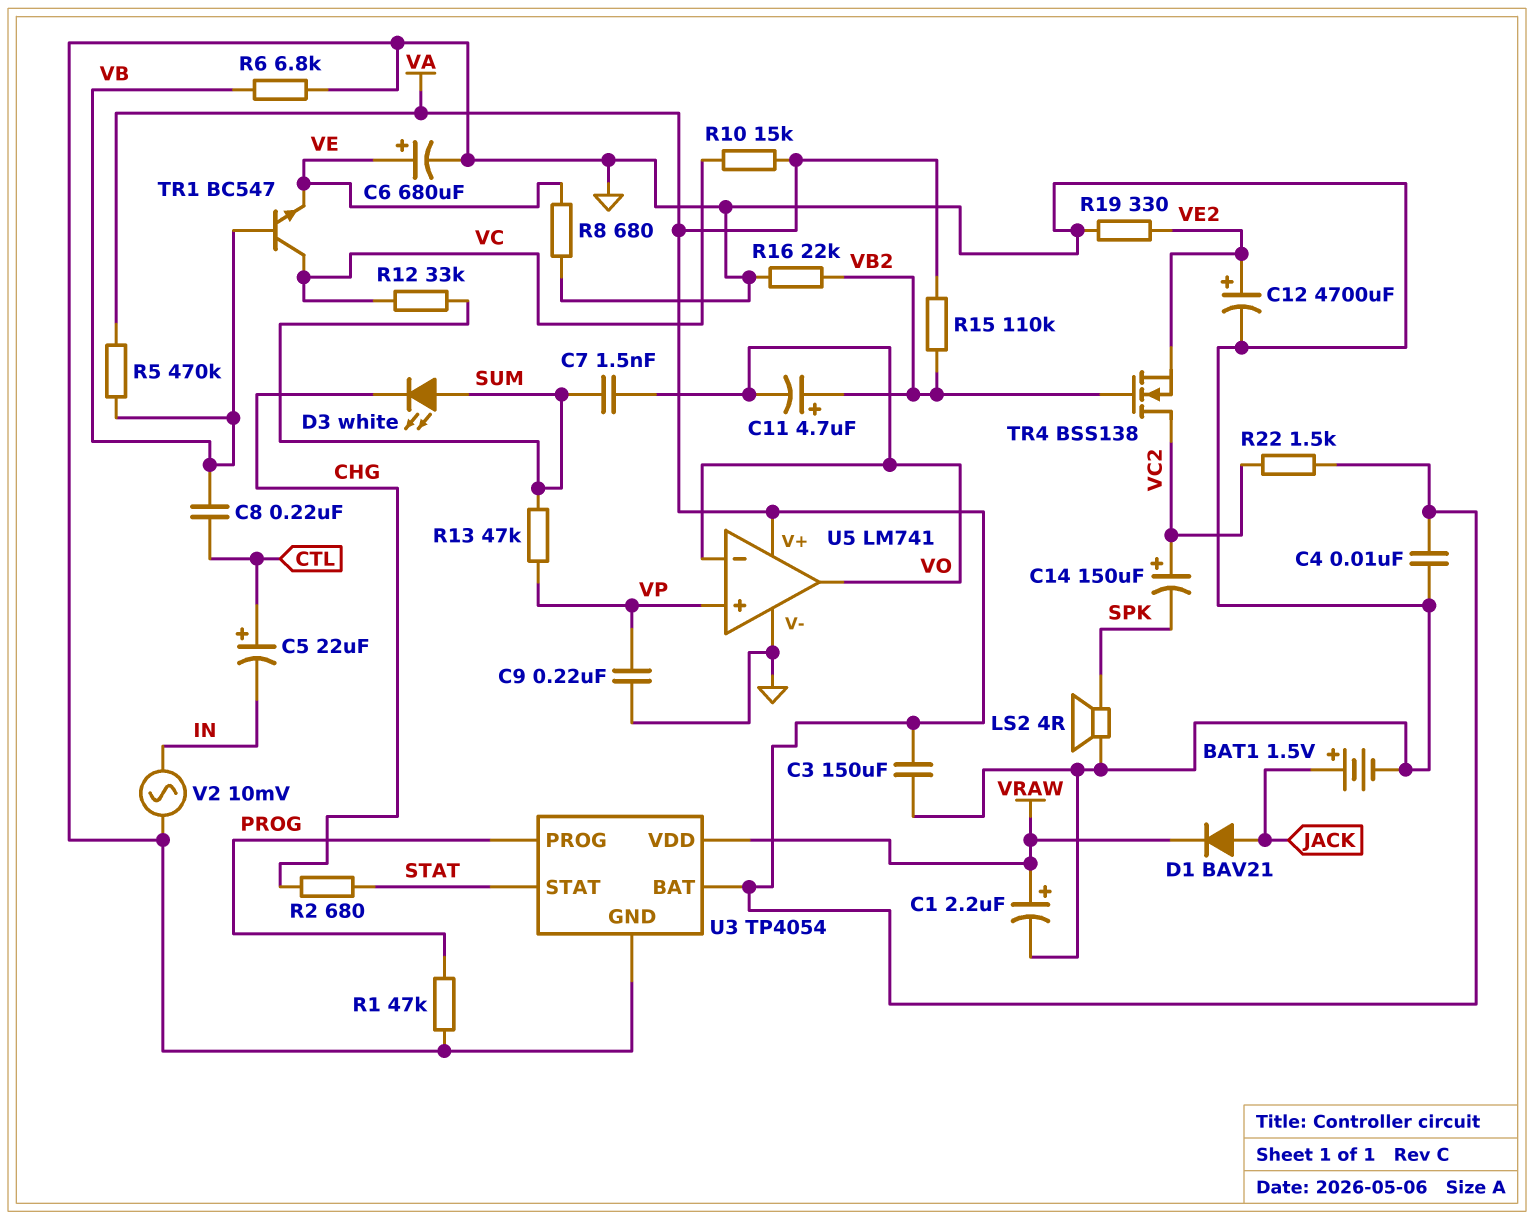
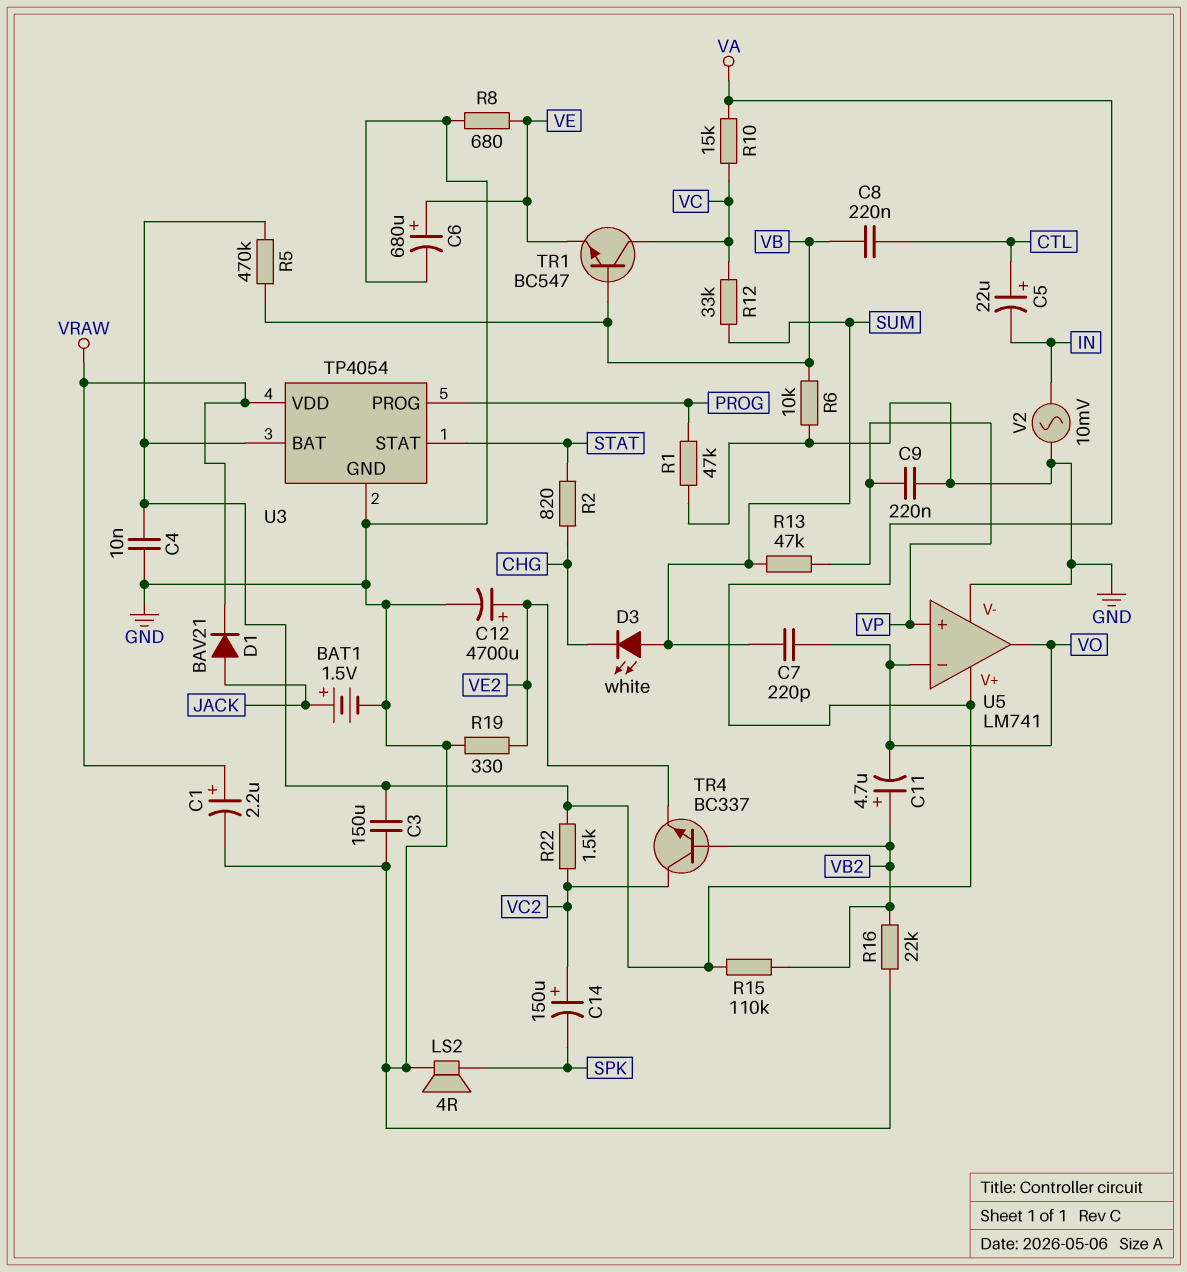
C7: 1.5nF (SUM, VO) -> 220pF (SUM, VO)
R2: 680 (CHG, STAT) -> 820 (CHG, STAT)
R6: 6.8k (GND, VB) -> 10k (GND, VB)
TR4: NMOS BSS138 (G VB2, D VC2, S VE2) -> NPN BC337 (B VB2, C VC2, E VE2)

